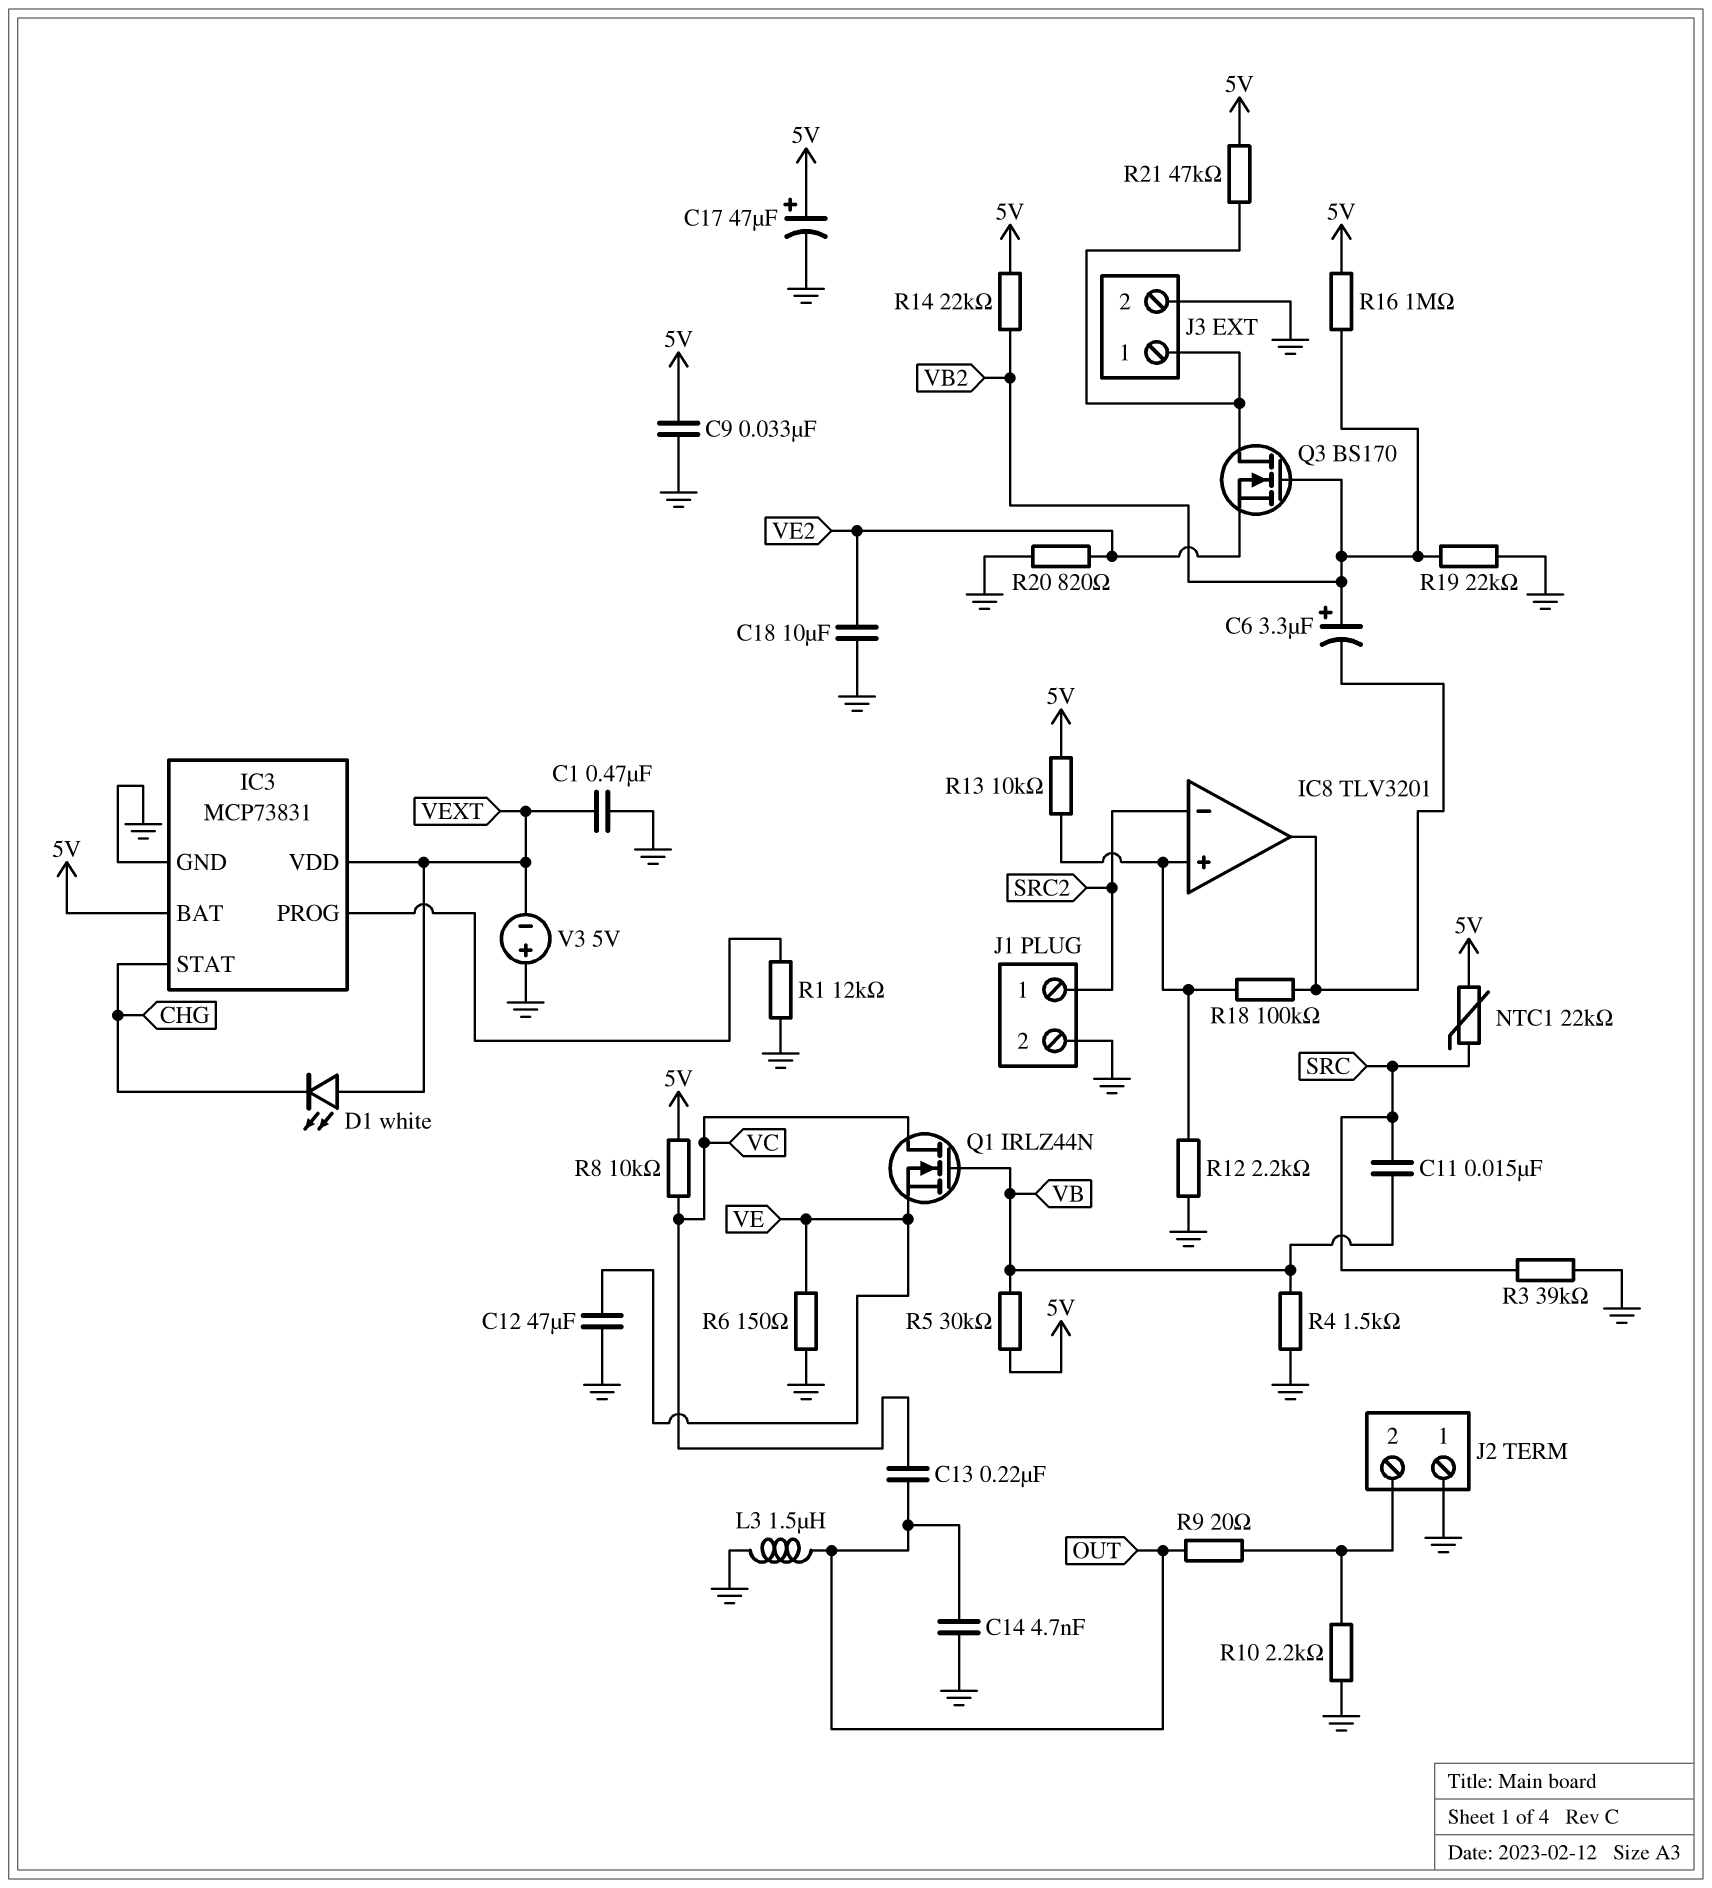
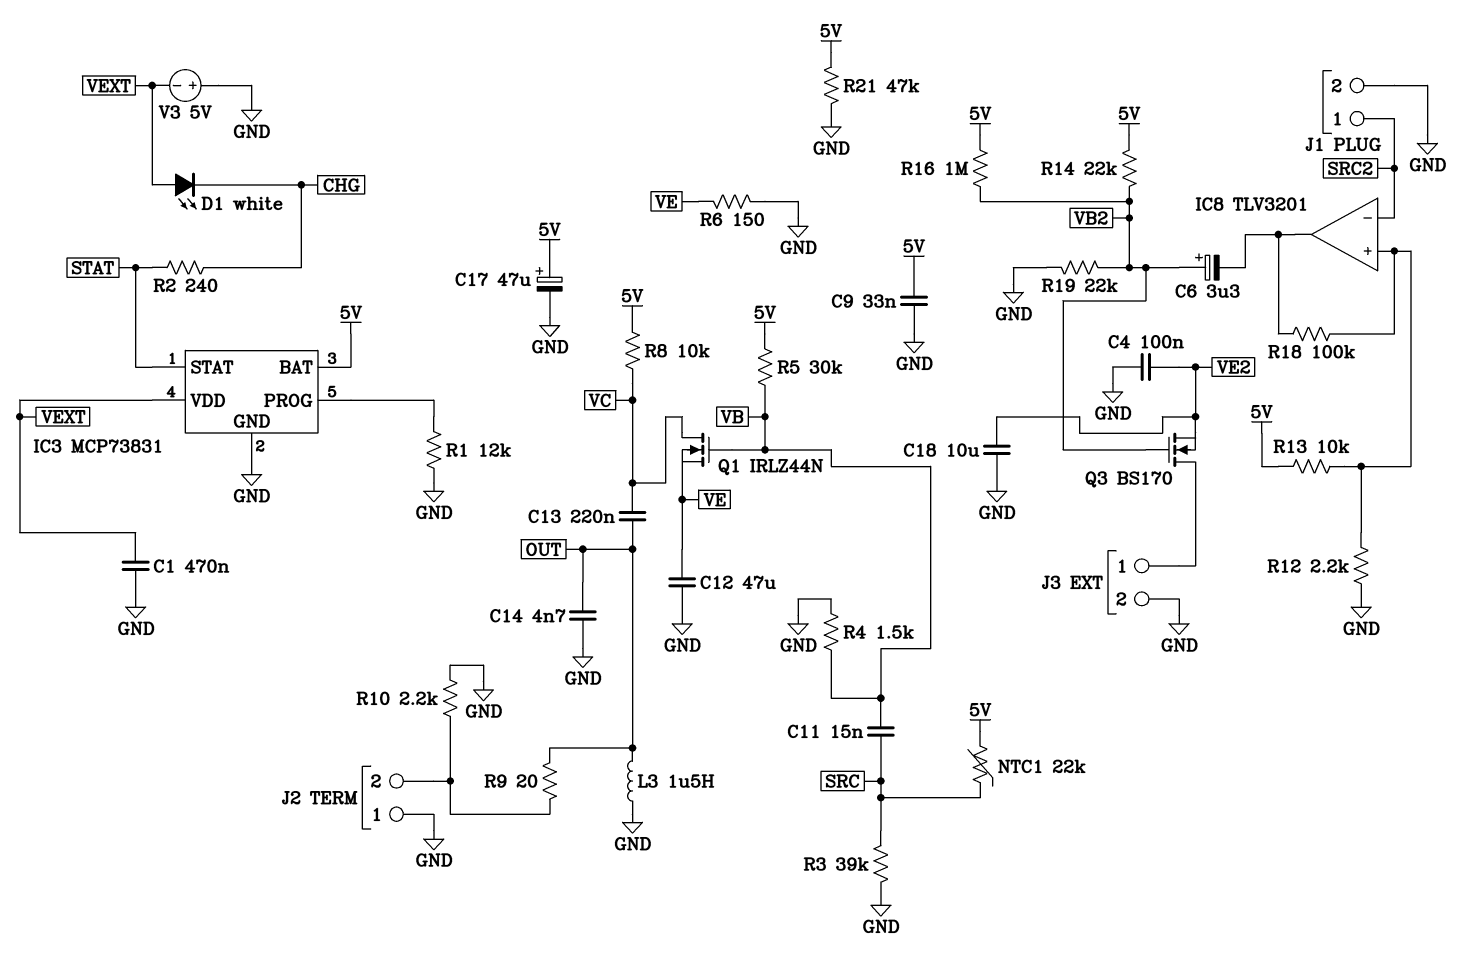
C4: none -> 100nF (GND, VE2)
IC3 pin STAT: CHG -> STAT
R2: none -> 240 (CHG, STAT)
R20: 820 (GND, VE2) -> none
R21: 47k (5V, J3/1) -> 47k (5V, GND)

